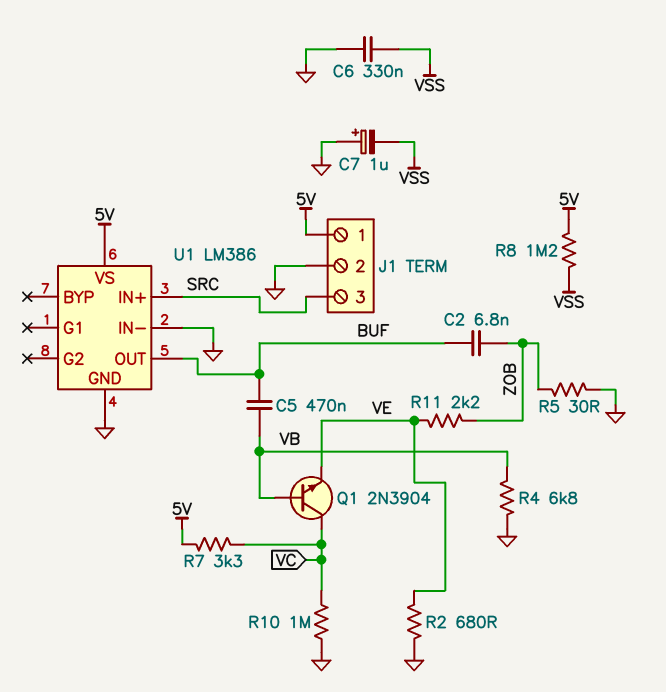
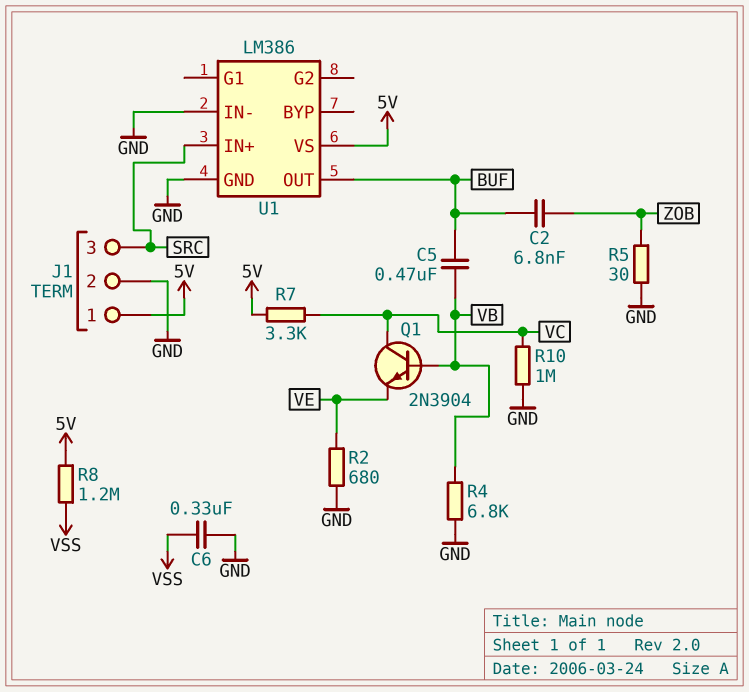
C7: 1uF (plus GND, minus VSS) -> none
R11: 2.2k (VE, ZOB) -> none

